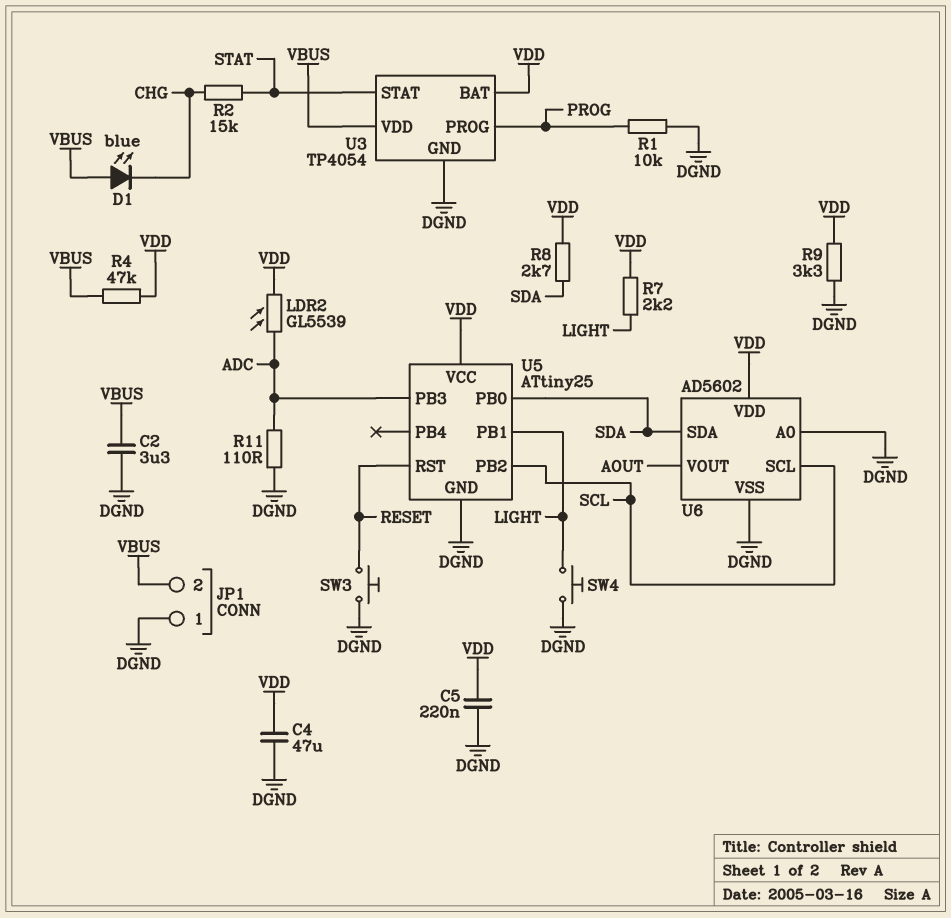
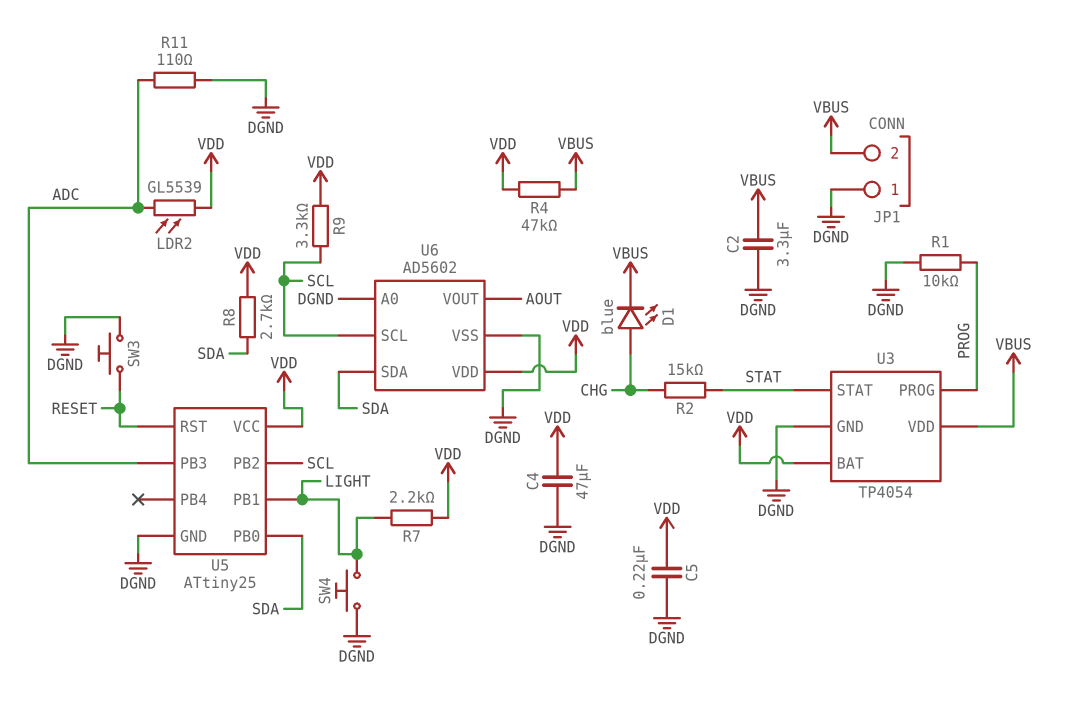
D1: LED blue (A VBUS, K CHG) -> LED blue (A CHG, K VBUS)
R9: 3.3k (DGND, VDD) -> 3.3k (SCL, VDD)

